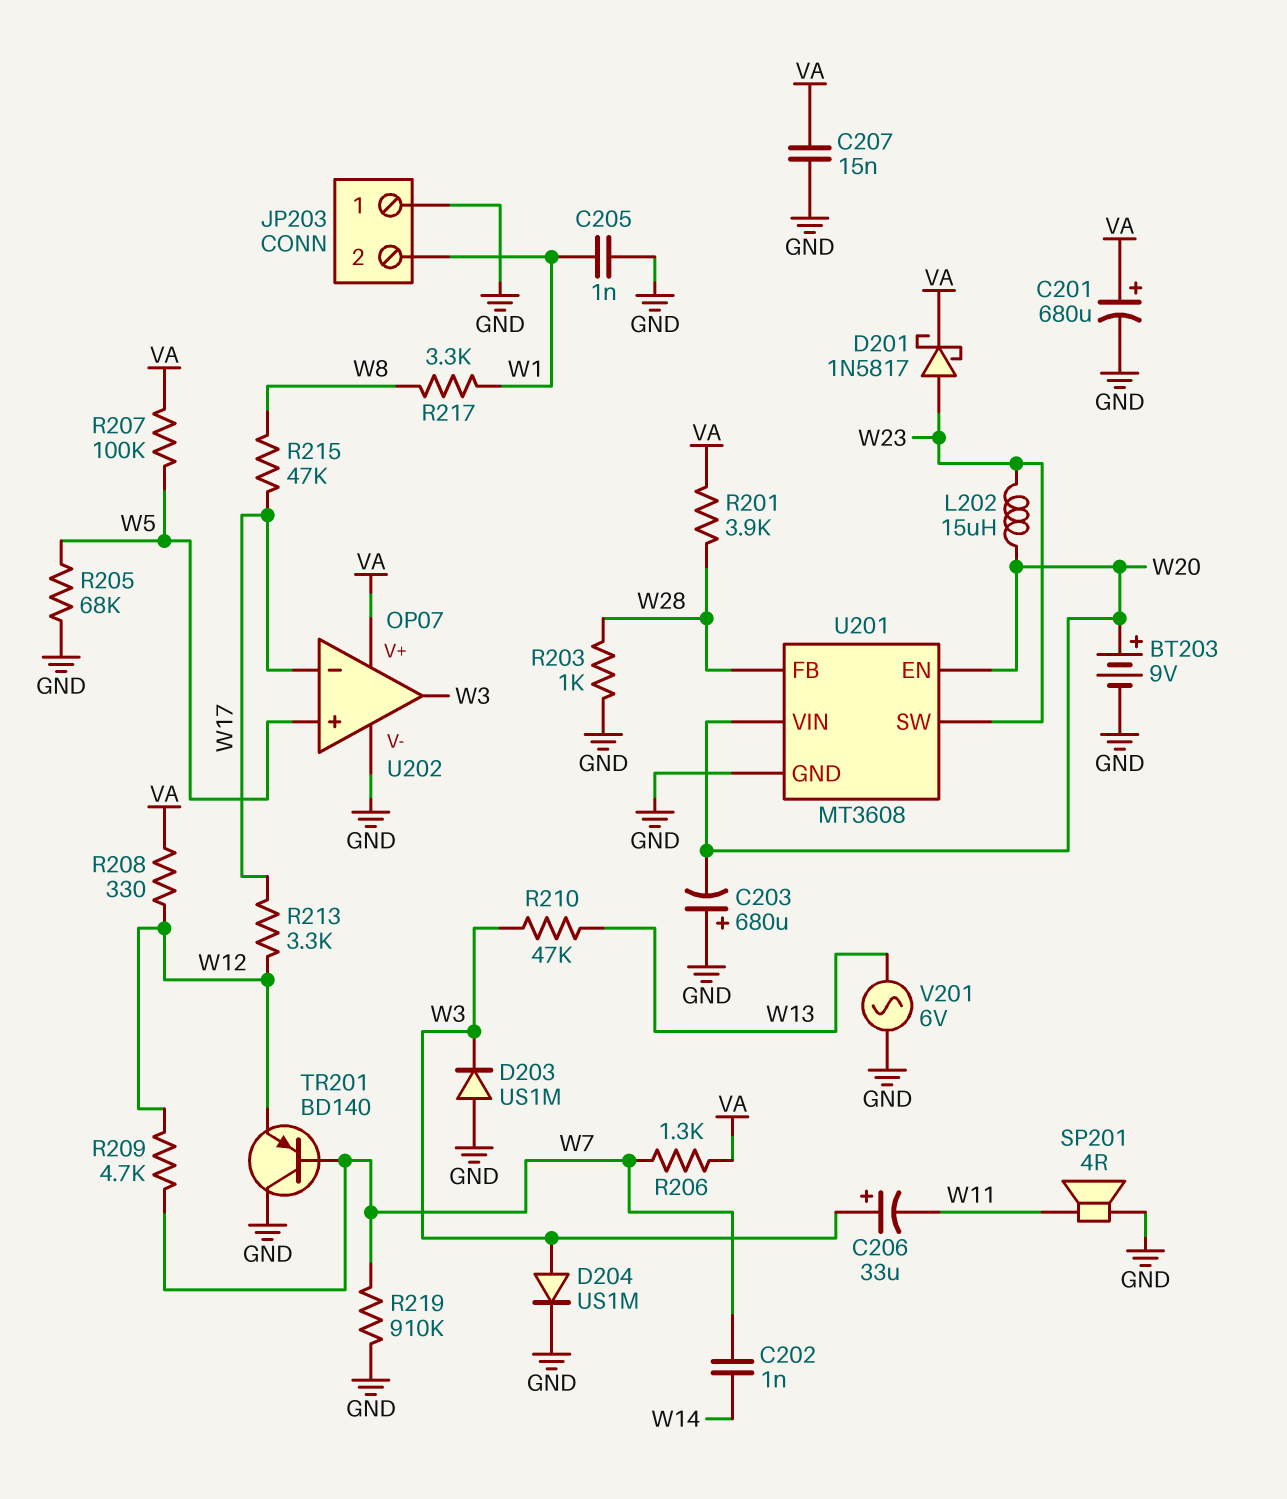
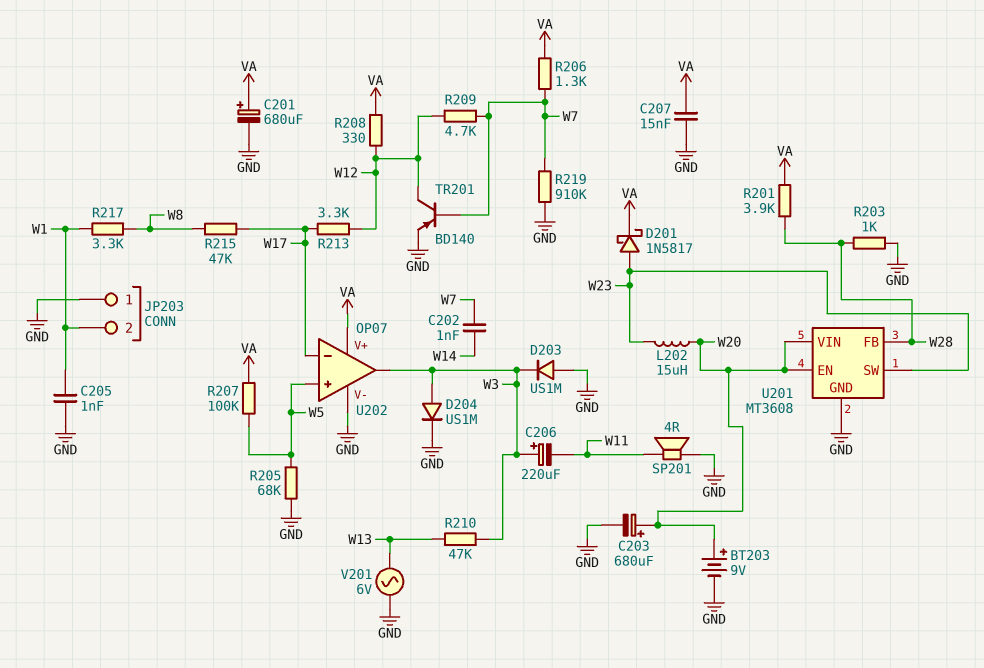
C203: 680uF (plus GND, minus W20) -> 680uF (plus W20, minus GND)
C206: 33uF (plus W3, minus W11) -> 220uF (plus W3, minus W11)
TR201: PNP BD140 (B W7, C GND, E W12) -> PNP BD140 (B W7, C W12, E GND)

